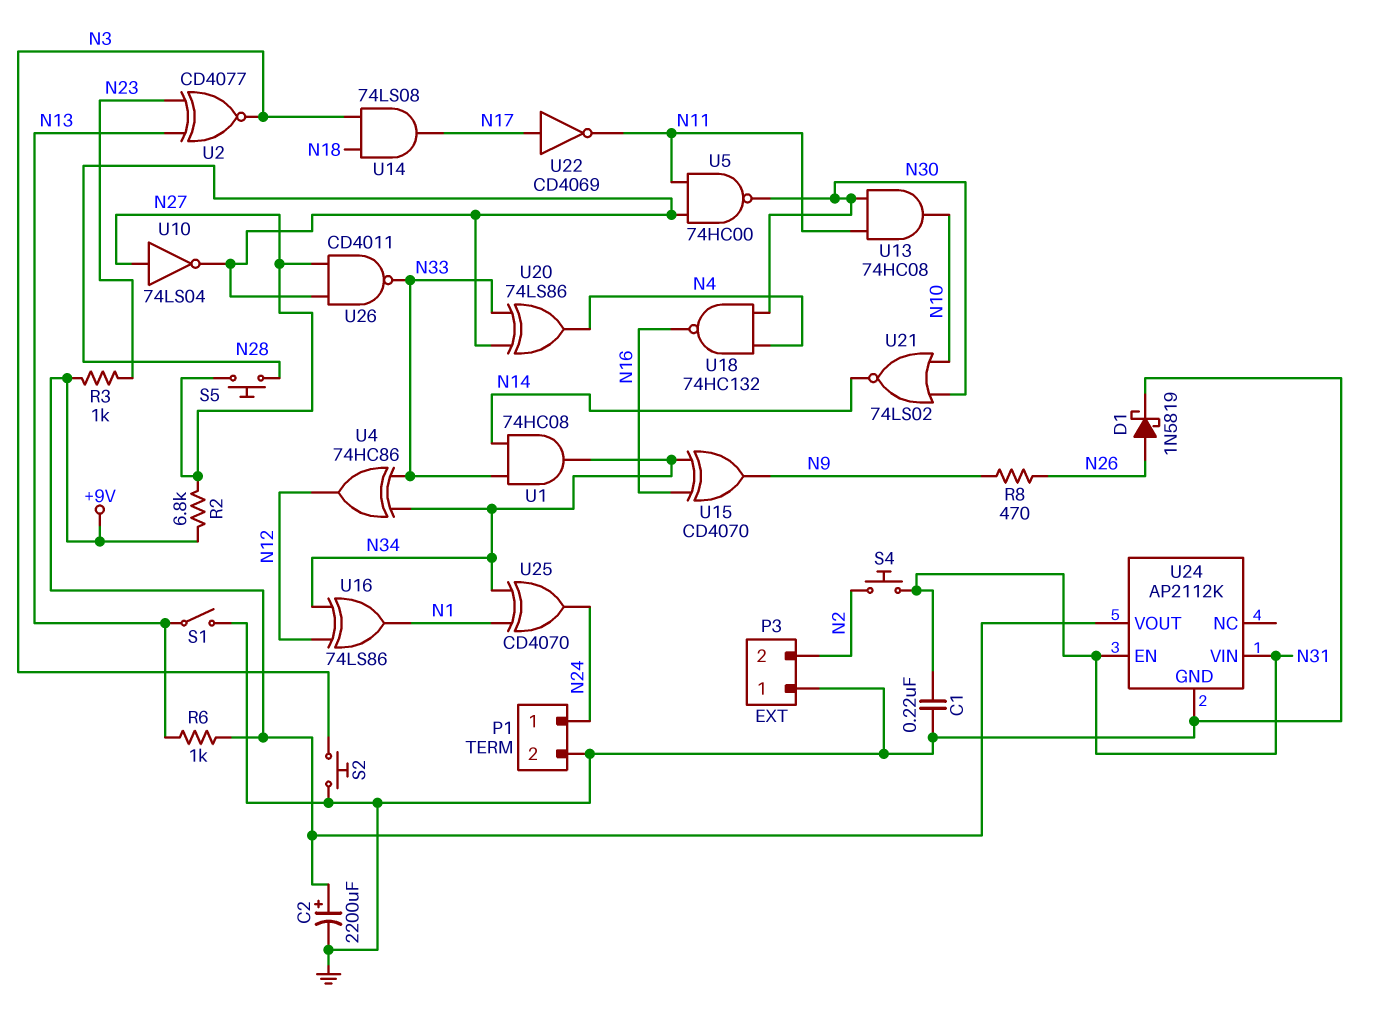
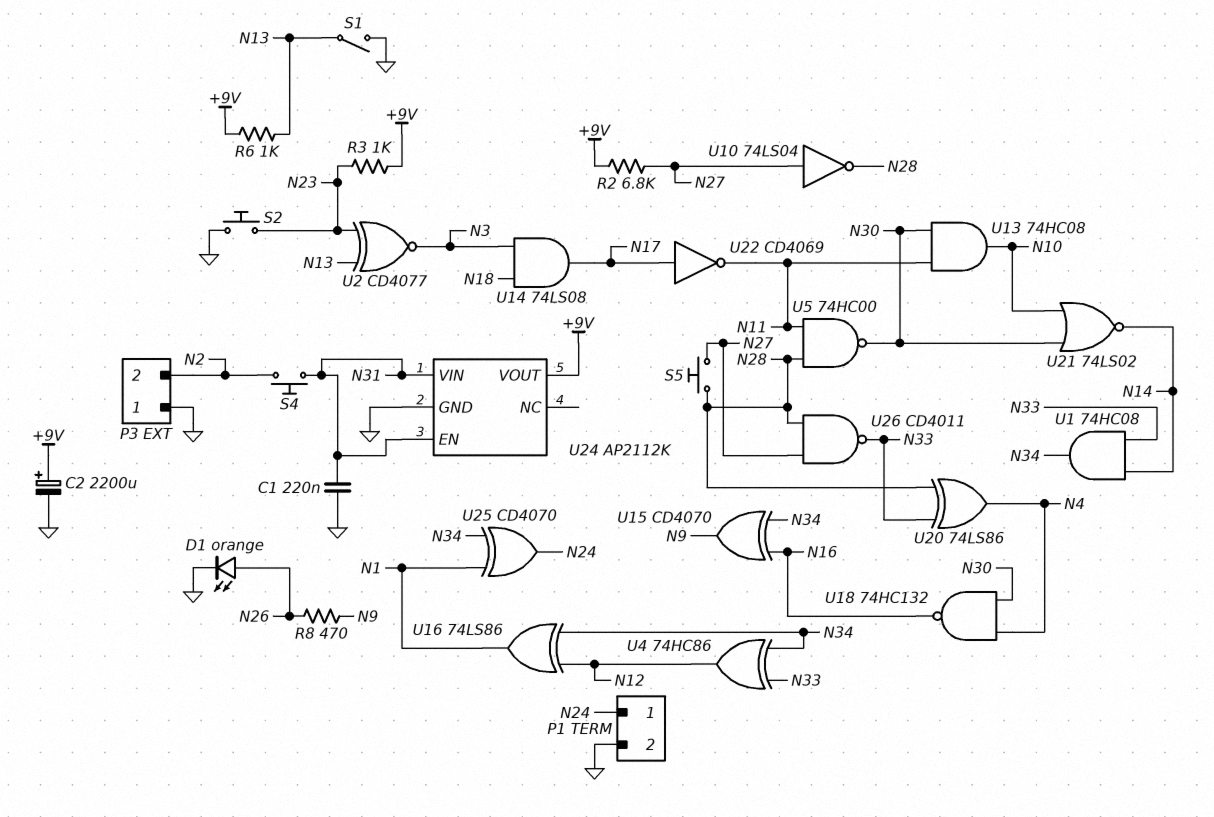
D1: schottky 1N5819 (A N26, K GND) -> LED orange (A N26, K GND)
S2: button (GND, N3) -> button (GND, N23)

